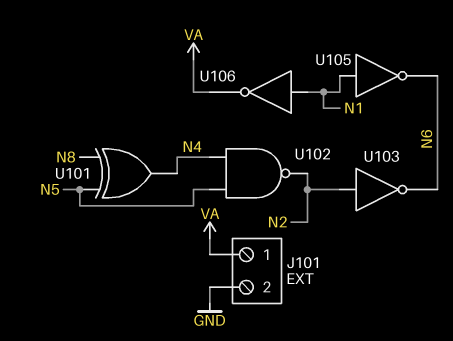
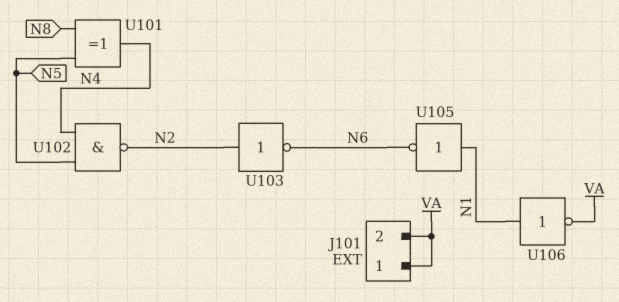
J101 pin 2: GND -> VA

